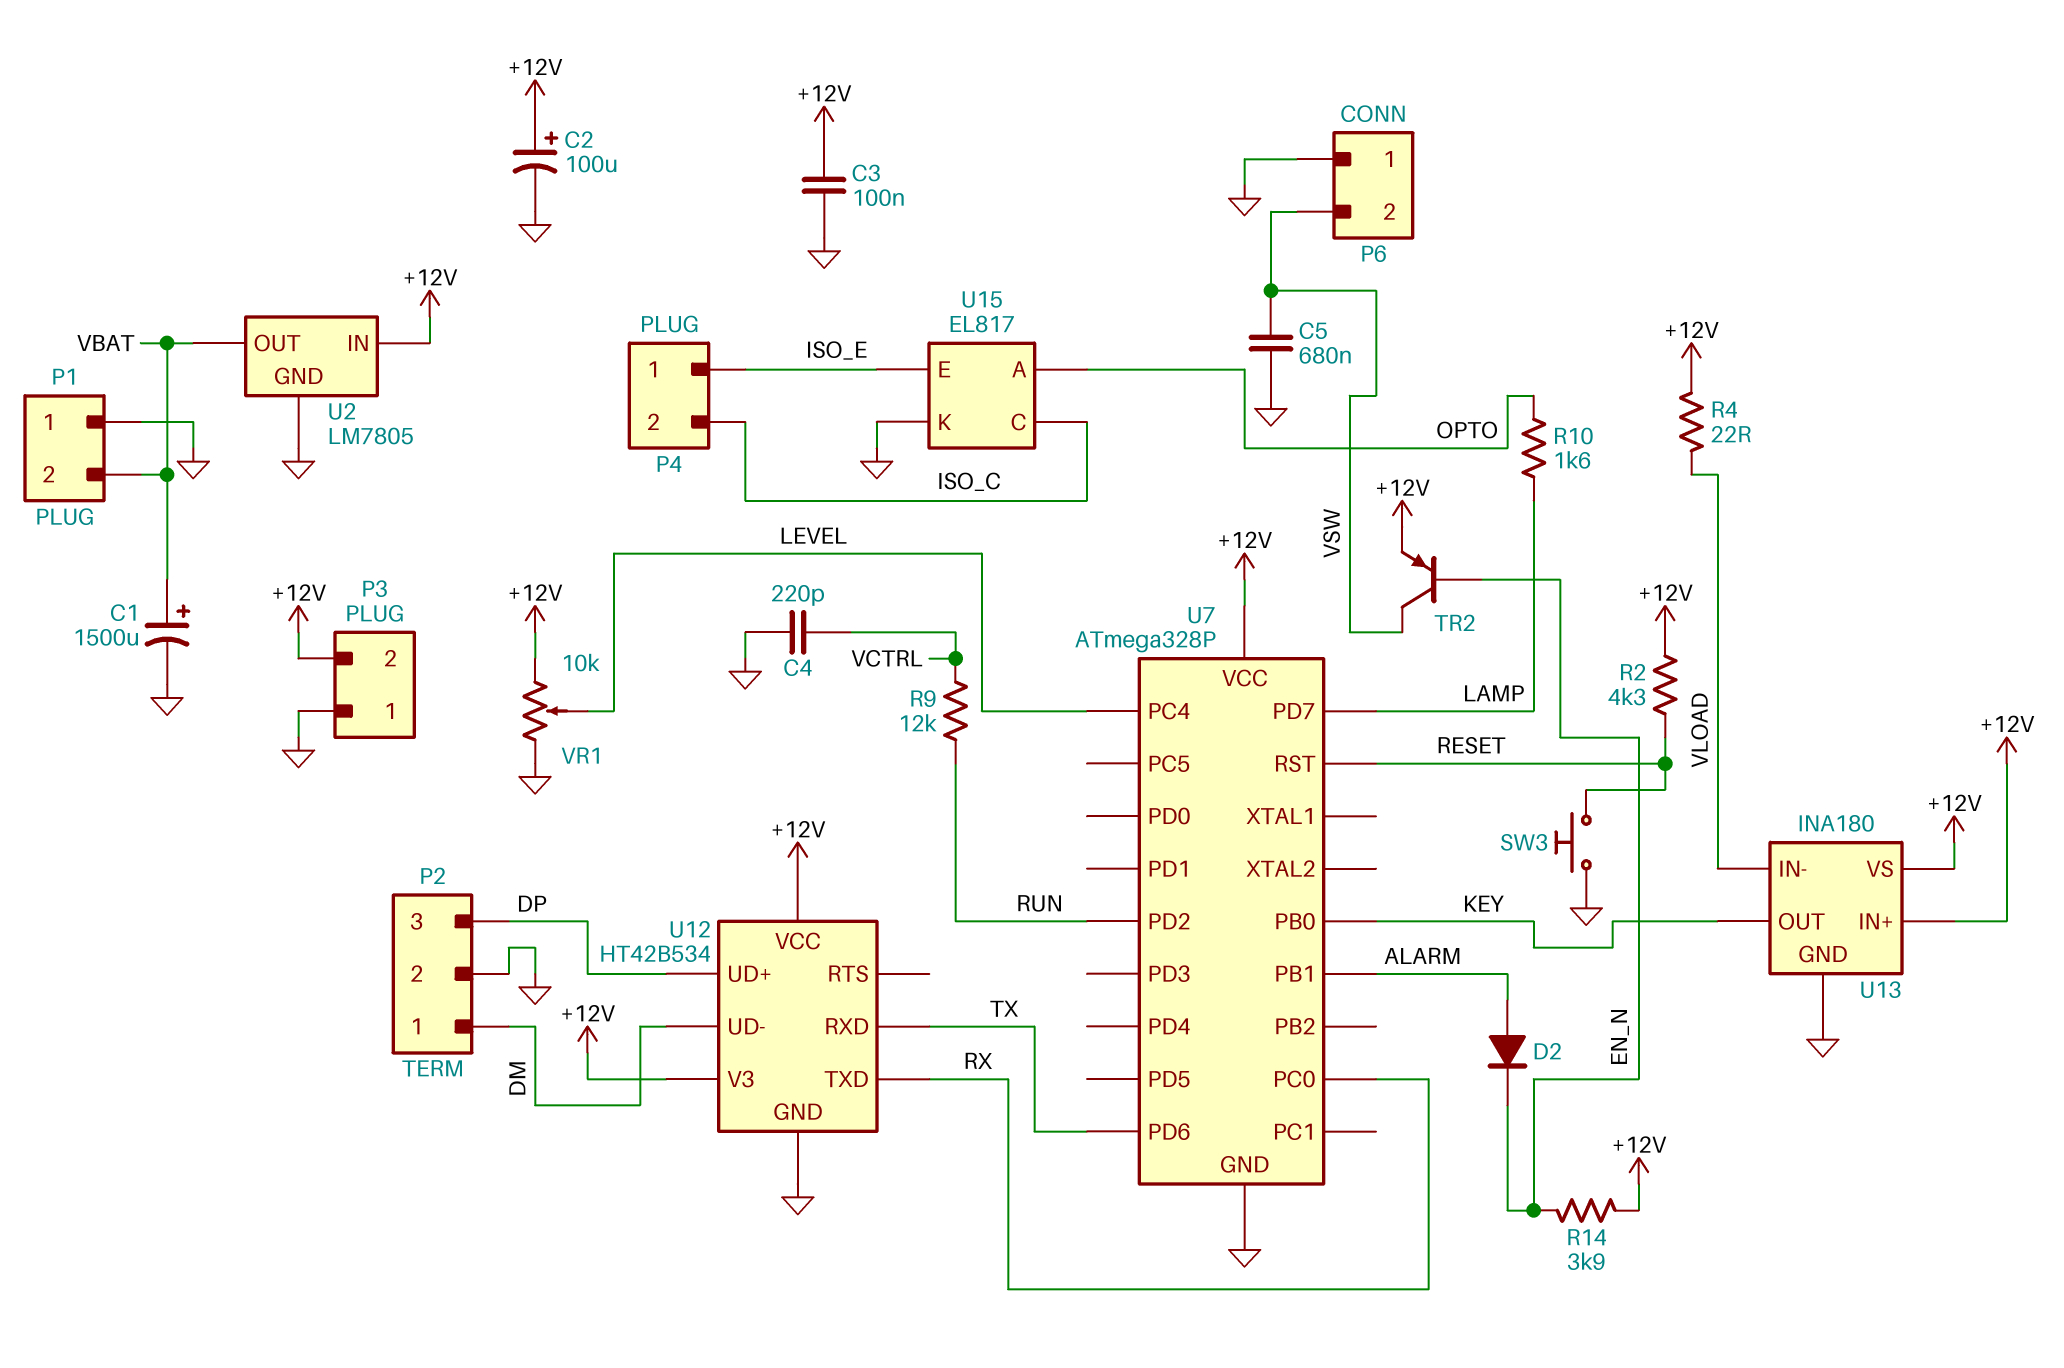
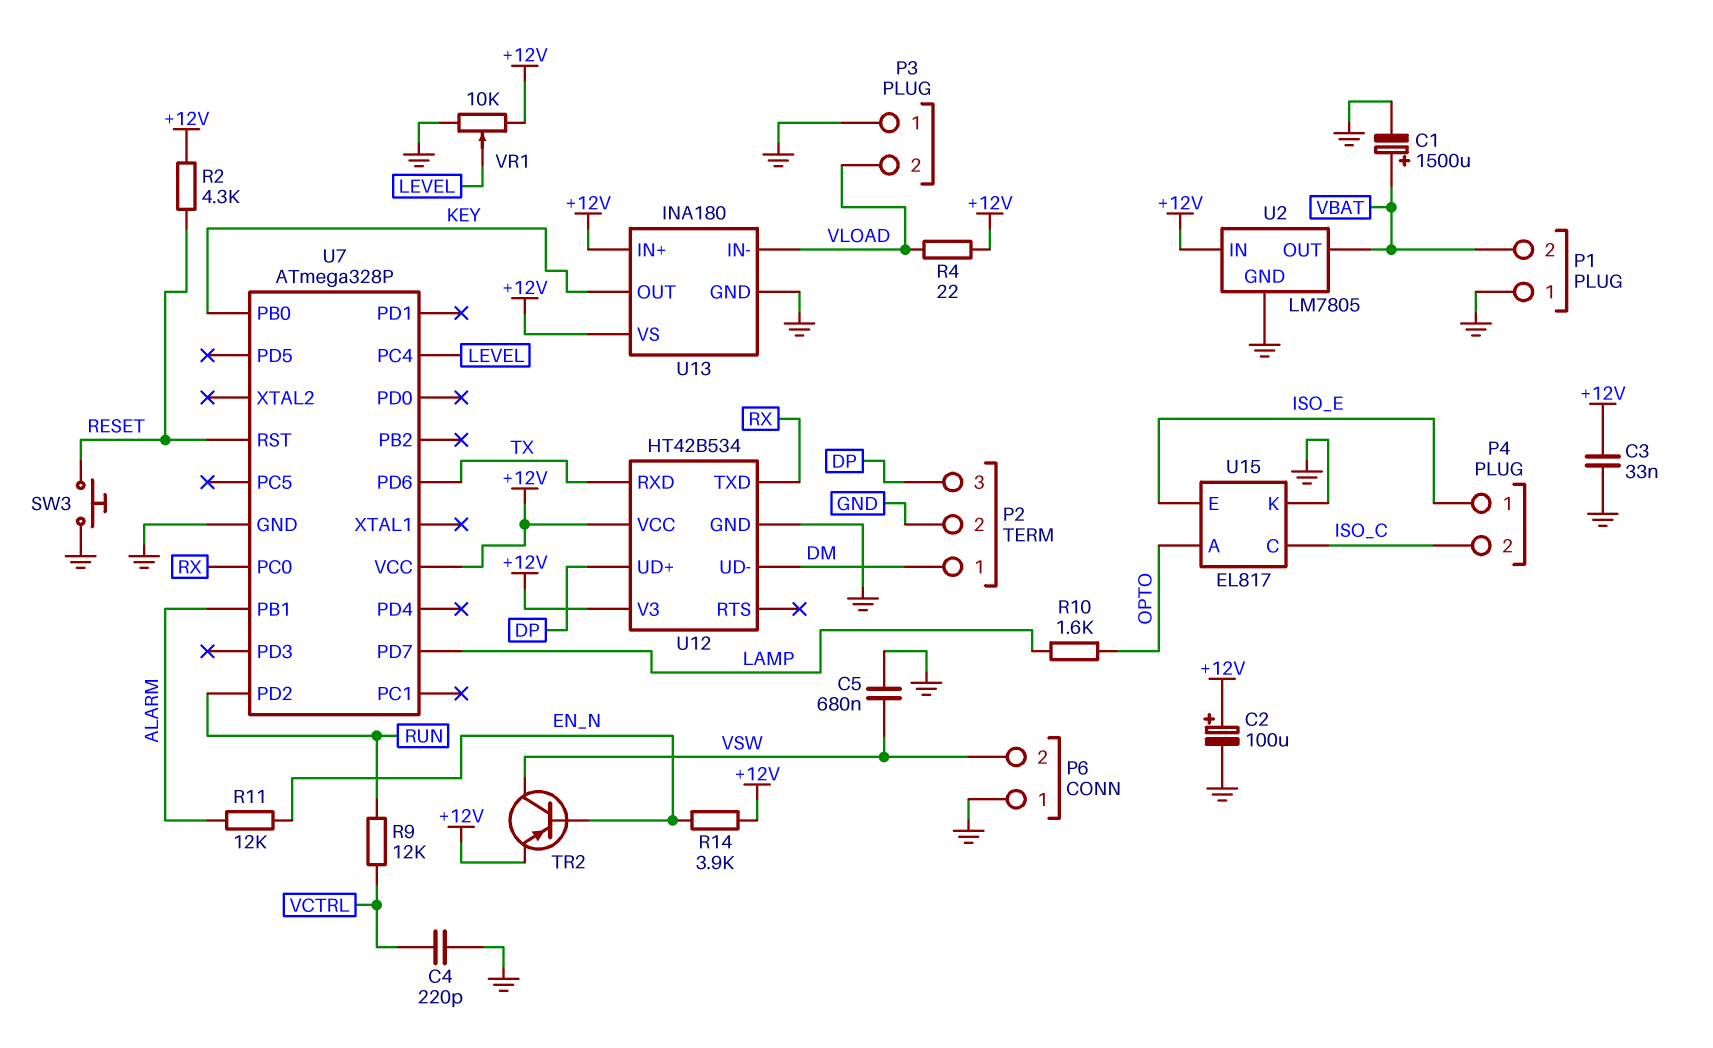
C3: 100nF (+12V, GND) -> 33nF (+12V, GND)
D2: diode (A ALARM, K EN_N) -> none
P3 pin 2: +12V -> VLOAD
R11: none -> 12k (ALARM, EN_N)

